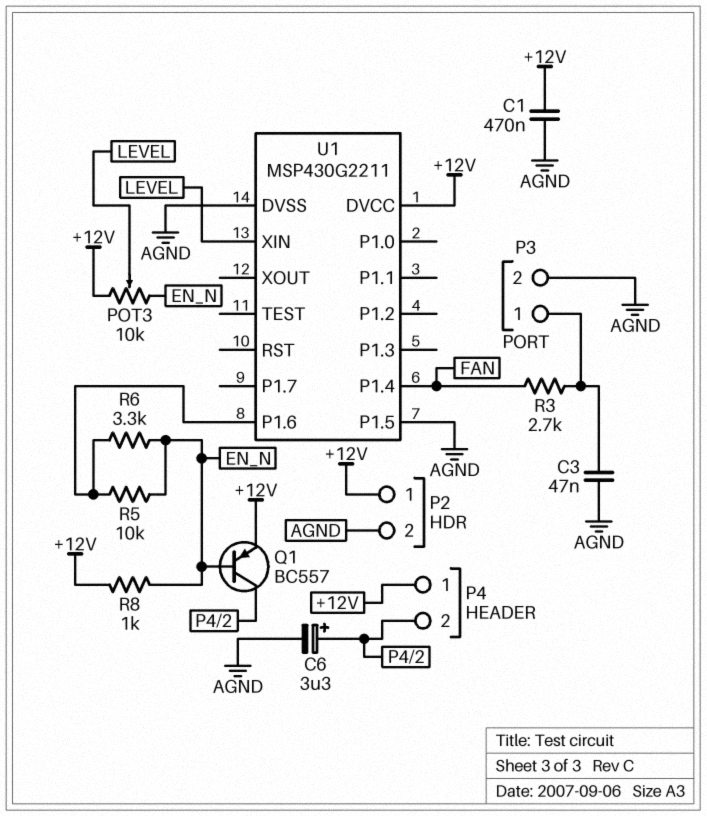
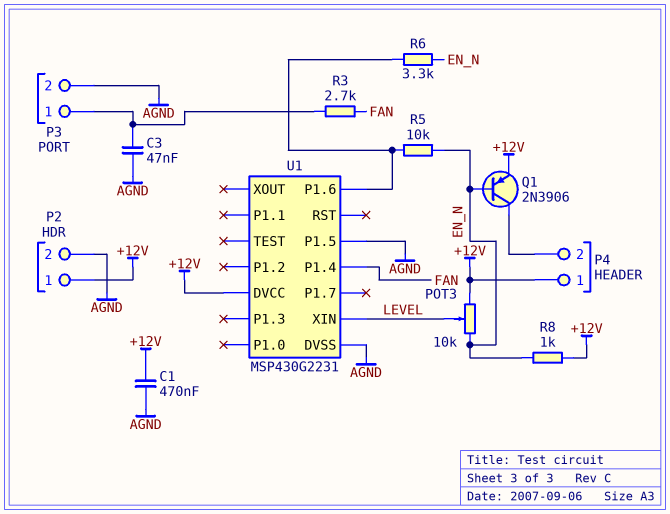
C6: 3.3uF (plus P4/2, minus AGND) -> none
Q1: PNP BC557 (B EN_N, C P4/2, E +12V) -> PNP 2N3906 (B EN_N, C P4/2, E +12V)
U1: MSP430G2211 -> MSP430G2231

